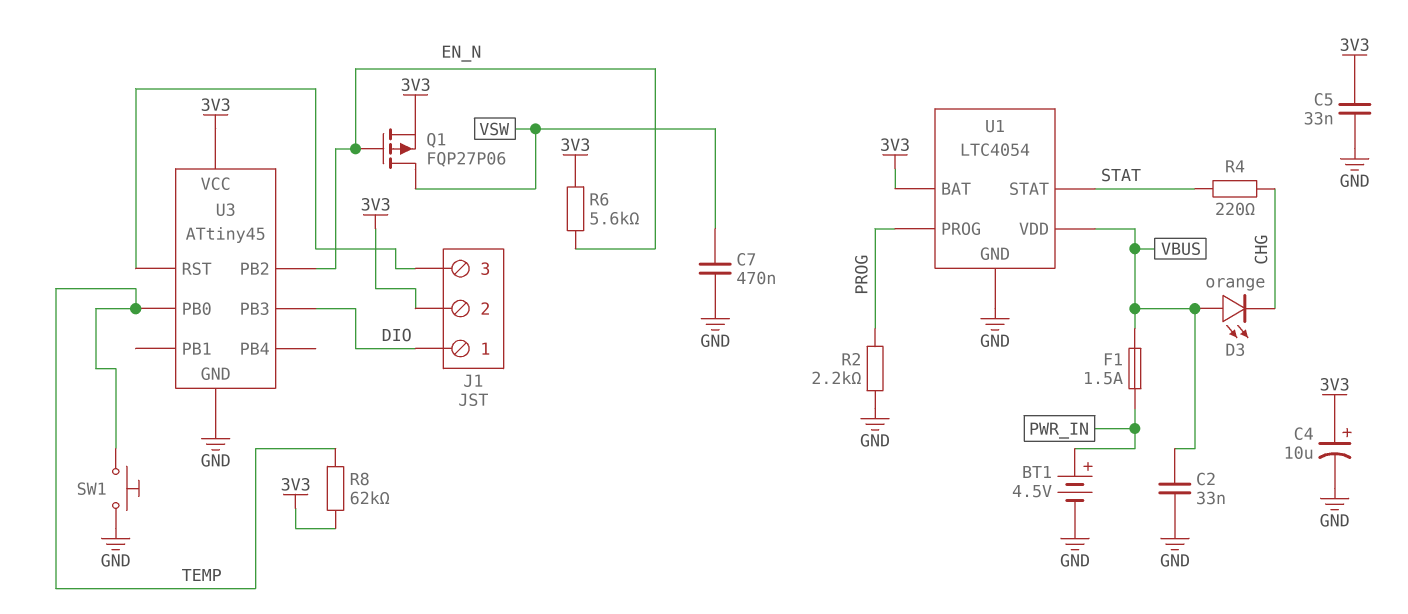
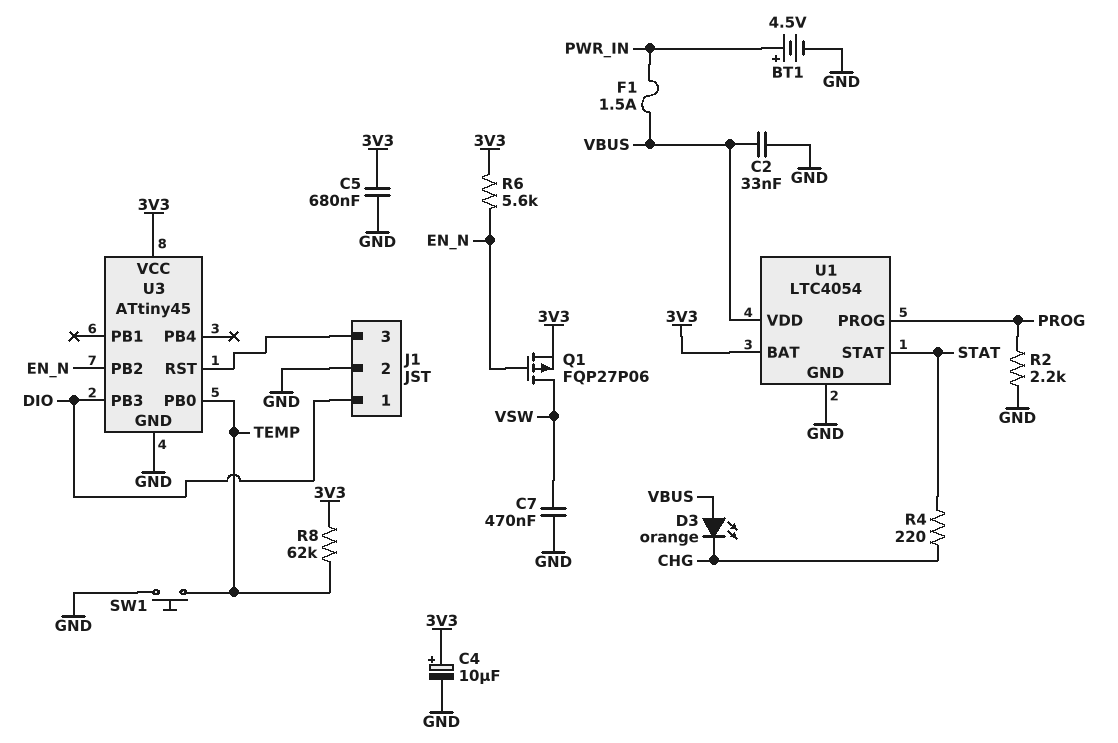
C5: 33nF (3V3, GND) -> 680nF (3V3, GND)
J1 pin 2: 3V3 -> GND

